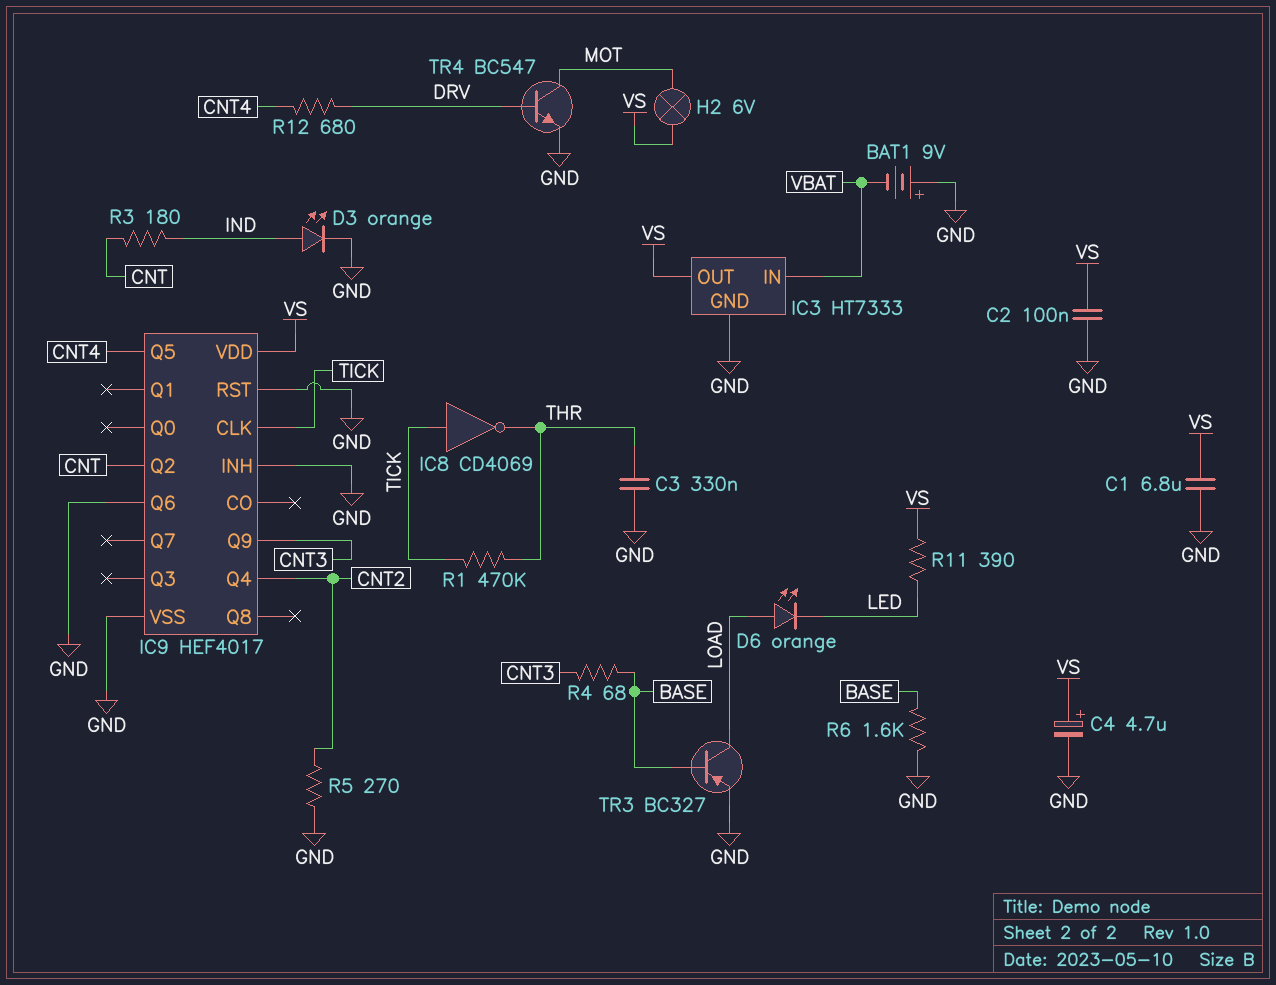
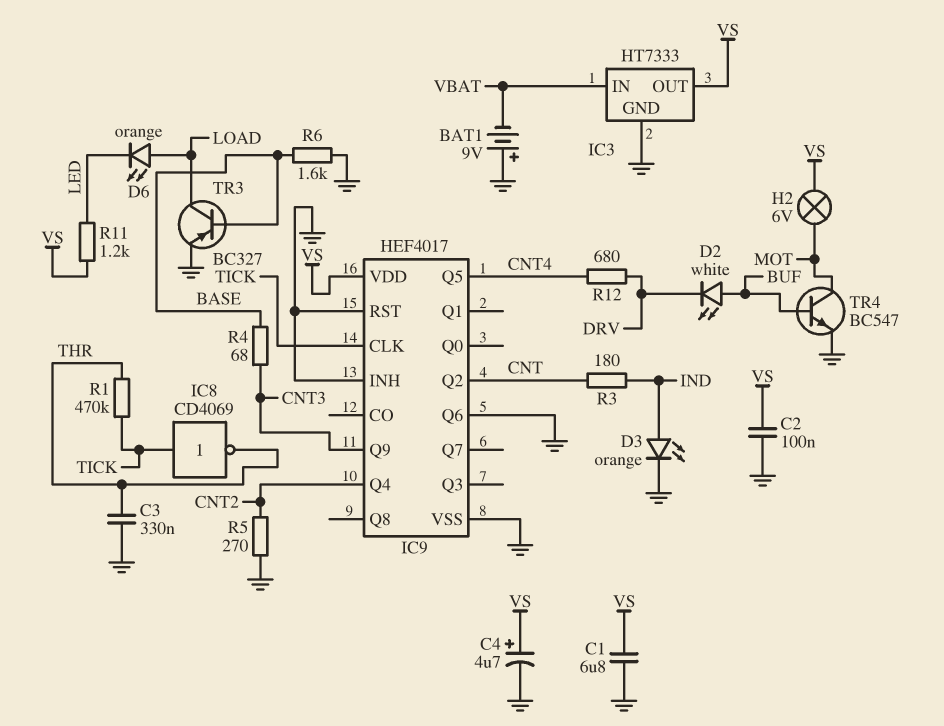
D2: none -> LED white (A BUF, K DRV)
R11: 390 (LED, VS) -> 1.2k (LED, VS)
TR4: NPN BC547 (B DRV, C MOT, E GND) -> NPN BC547 (B BUF, C MOT, E GND)

